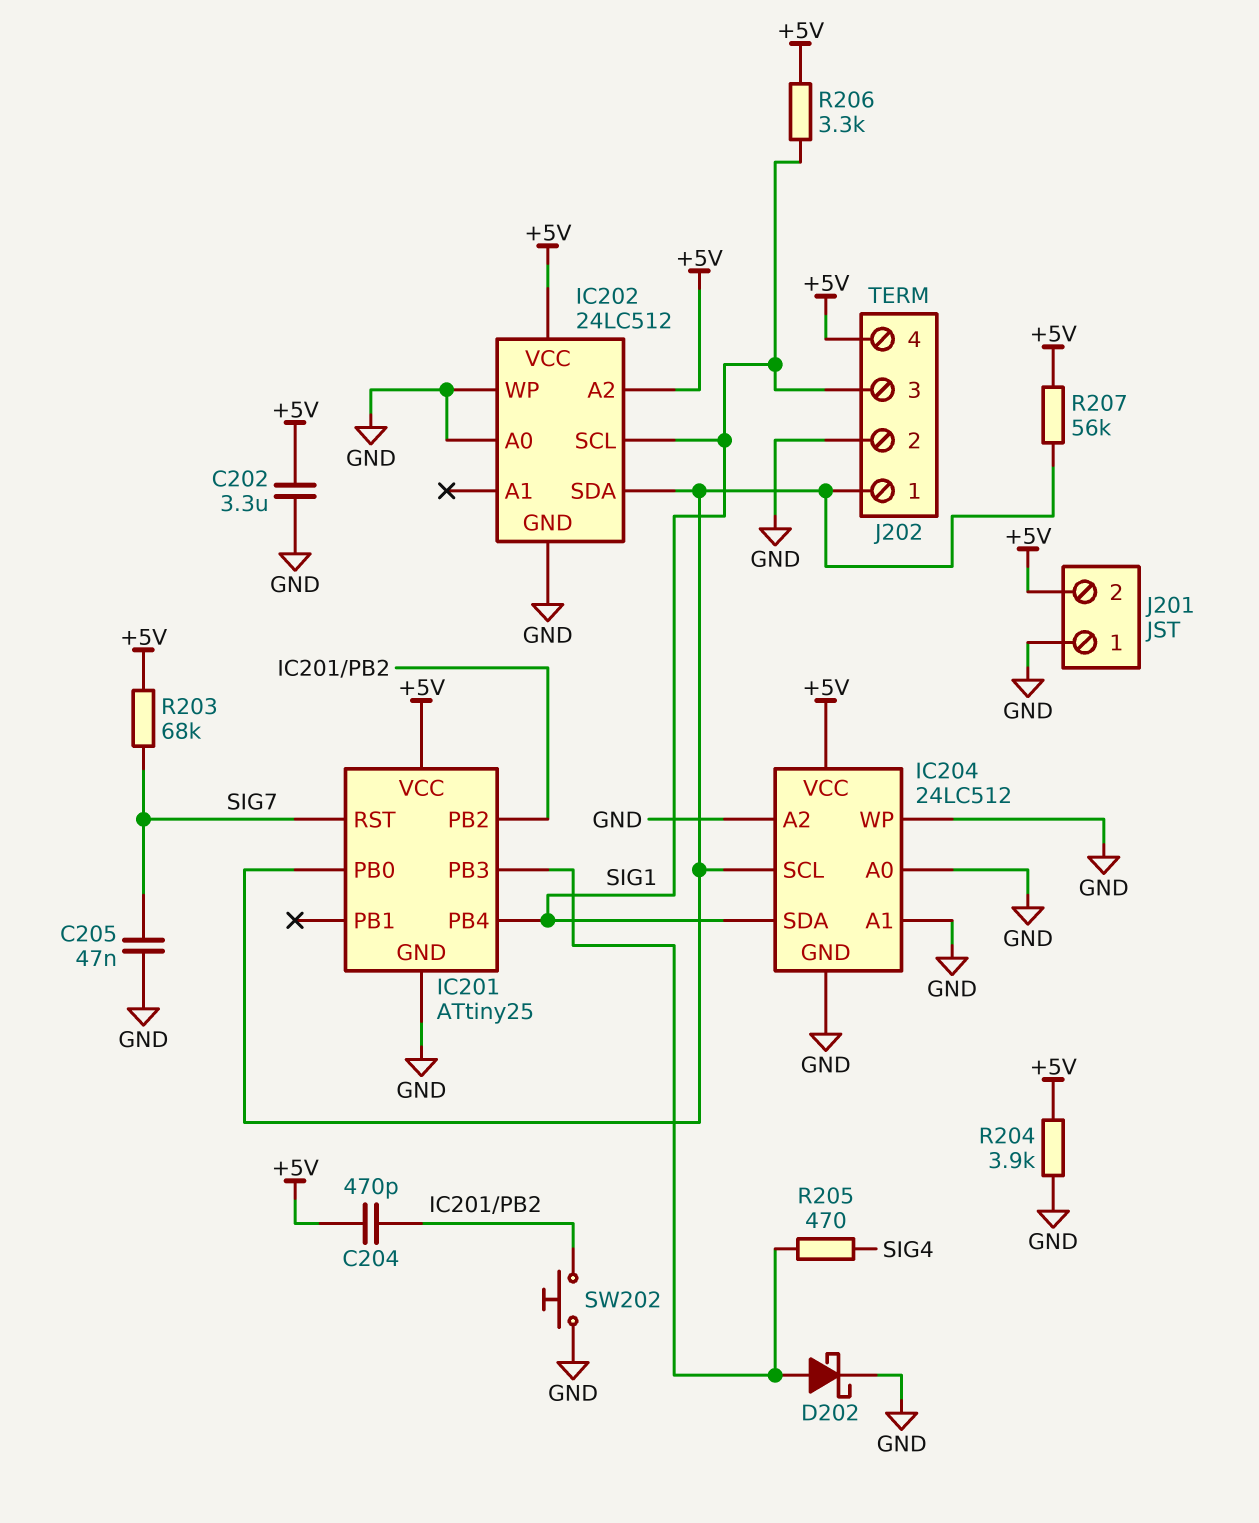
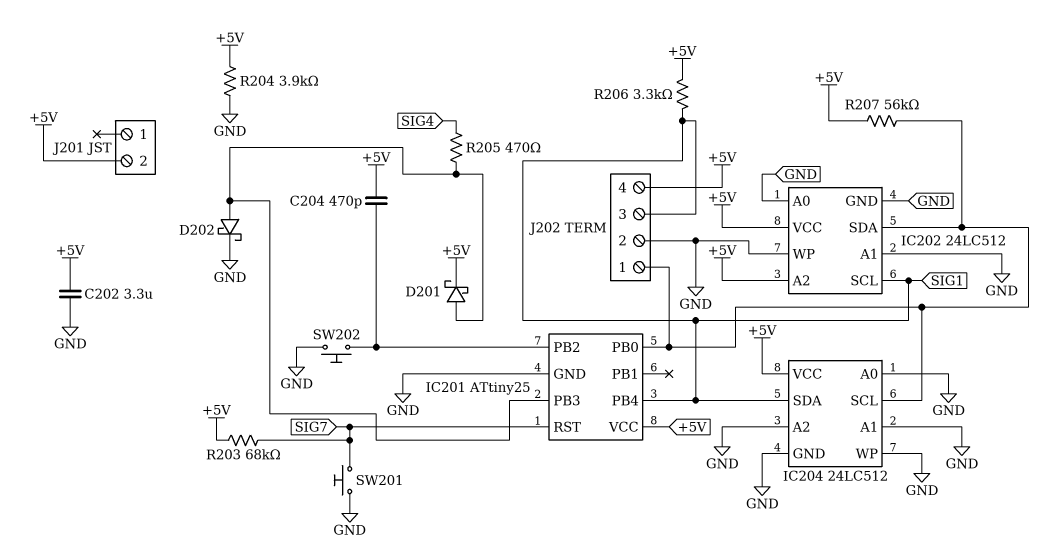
C205: 47nF (GND, SIG7) -> none
D201: none -> schottky (A IC201/PB3, K +5V)
IC202 pin A1: none -> GND
J201 pin 1: GND -> none
SW201: none -> button (GND, SIG7)

